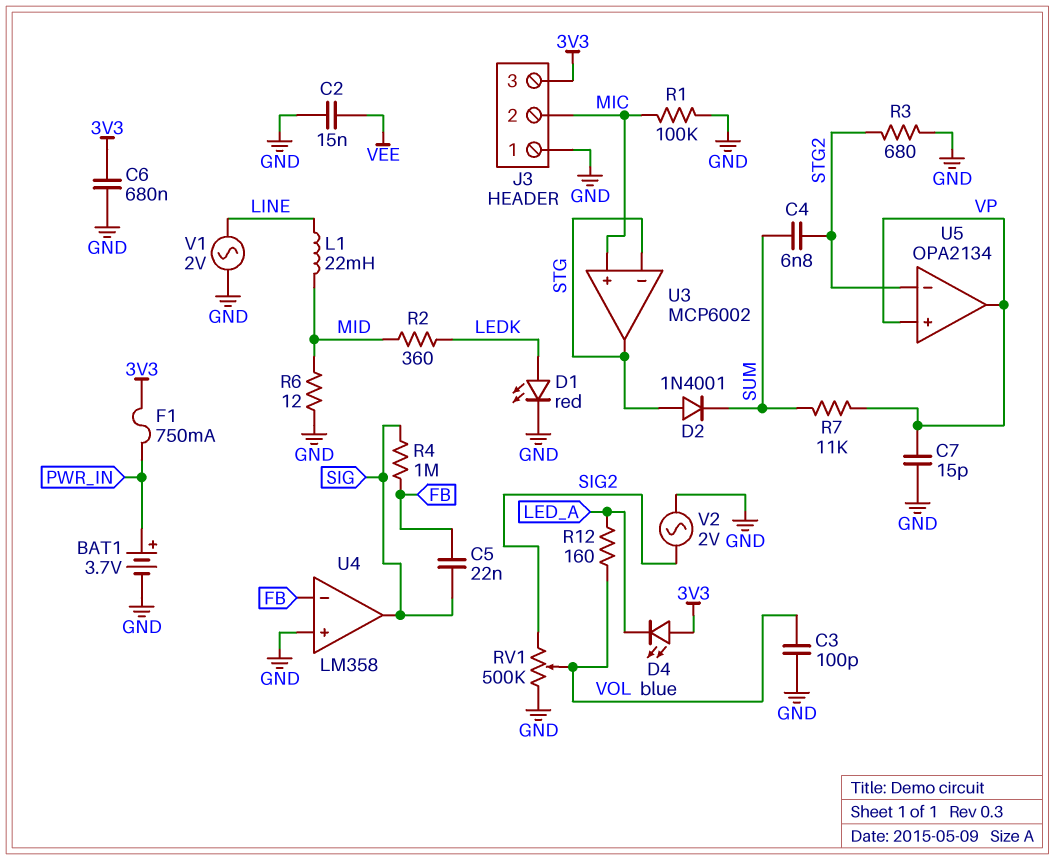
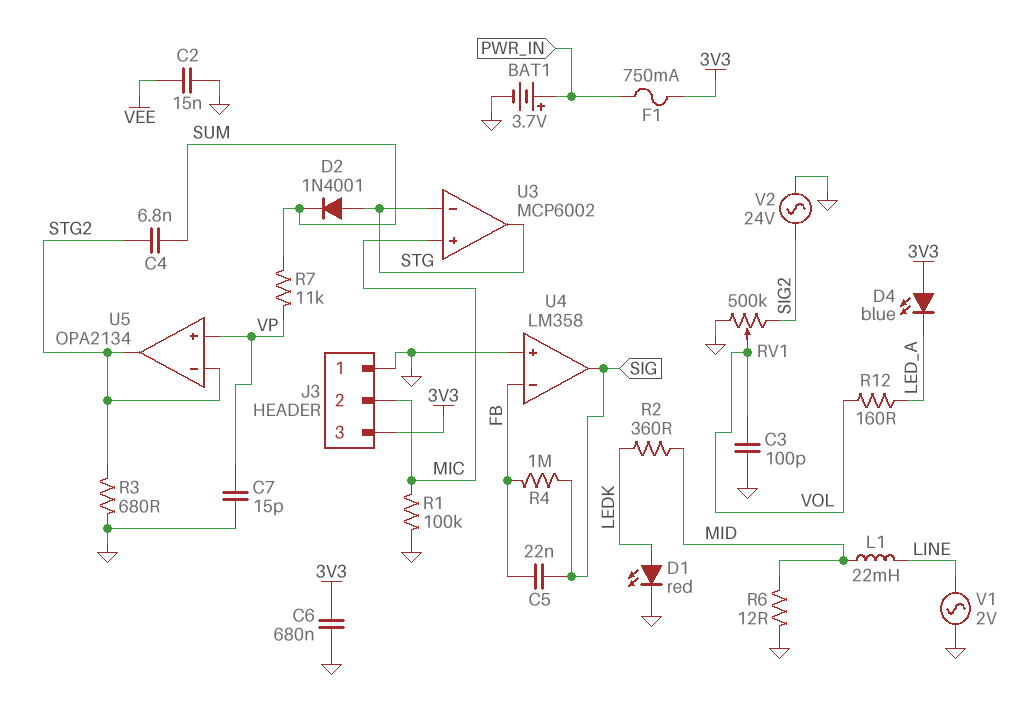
U5 pin out: VP -> STG2
V2: AC 2V (GND, SIG2) -> AC 24V (GND, SIG2)

